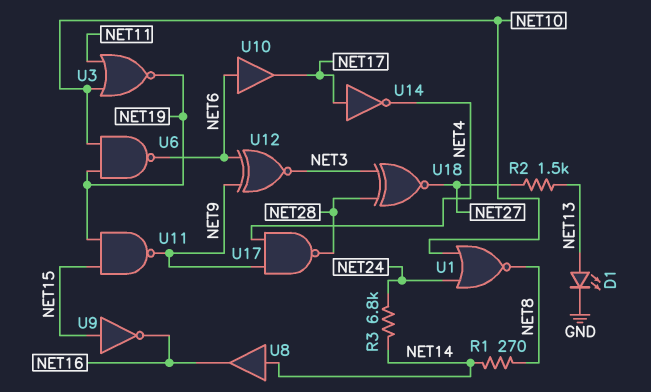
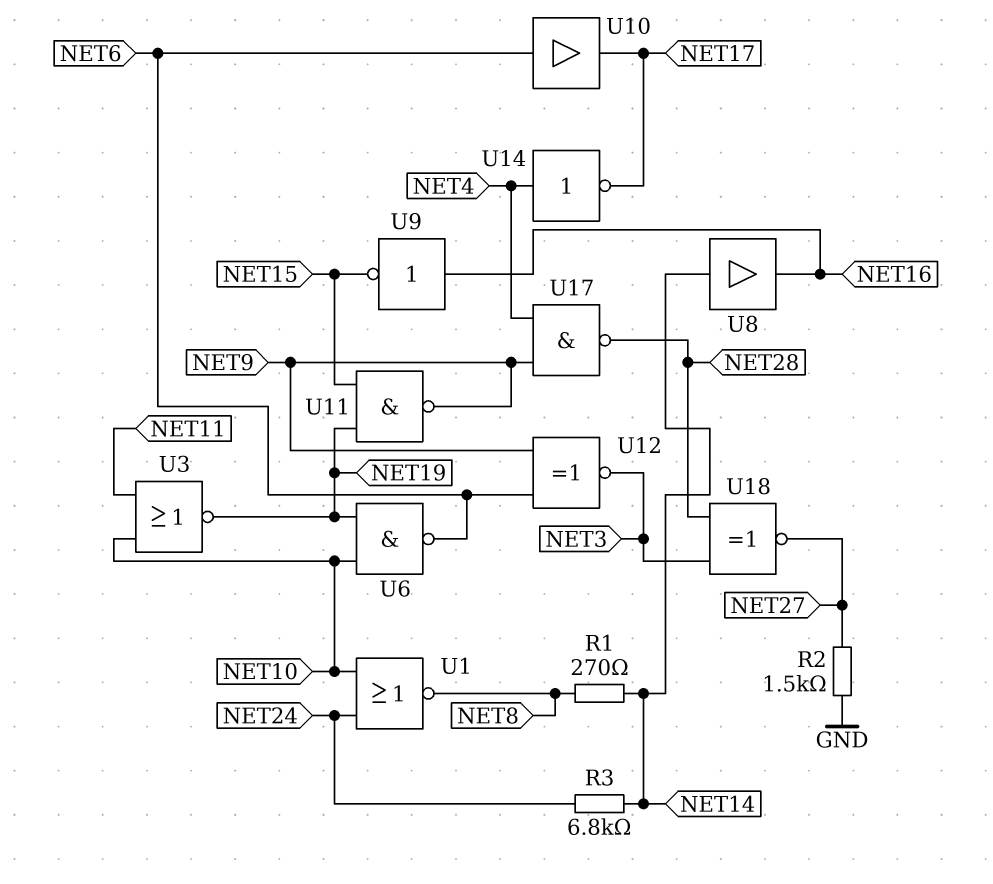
D1: LED (A NET13, K GND) -> none
R2: 1.5k (NET13, NET27) -> 1.5k (GND, NET27)
U9: NOT (in NET15, out NET16) -> NOT (in NET16, out NET15)
U14: NOT (in NET17, out NET4) -> NOT (in NET4, out NET17)

